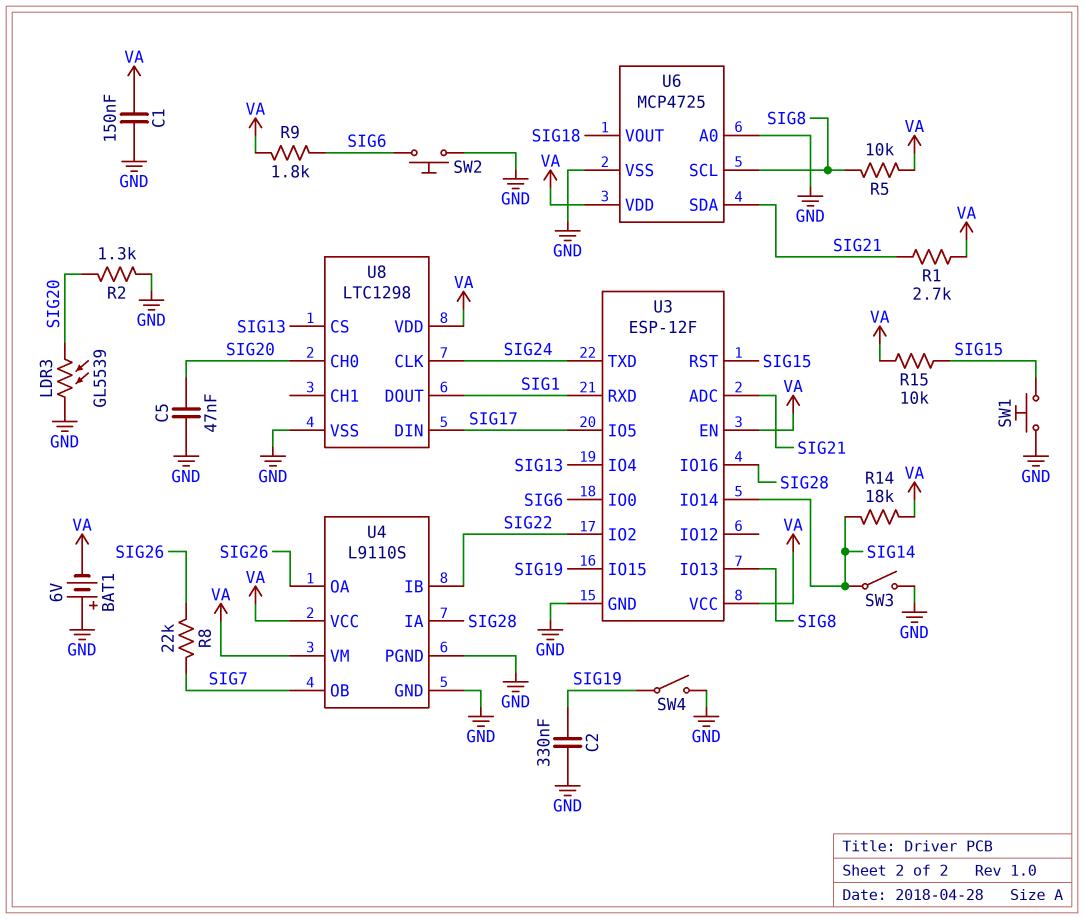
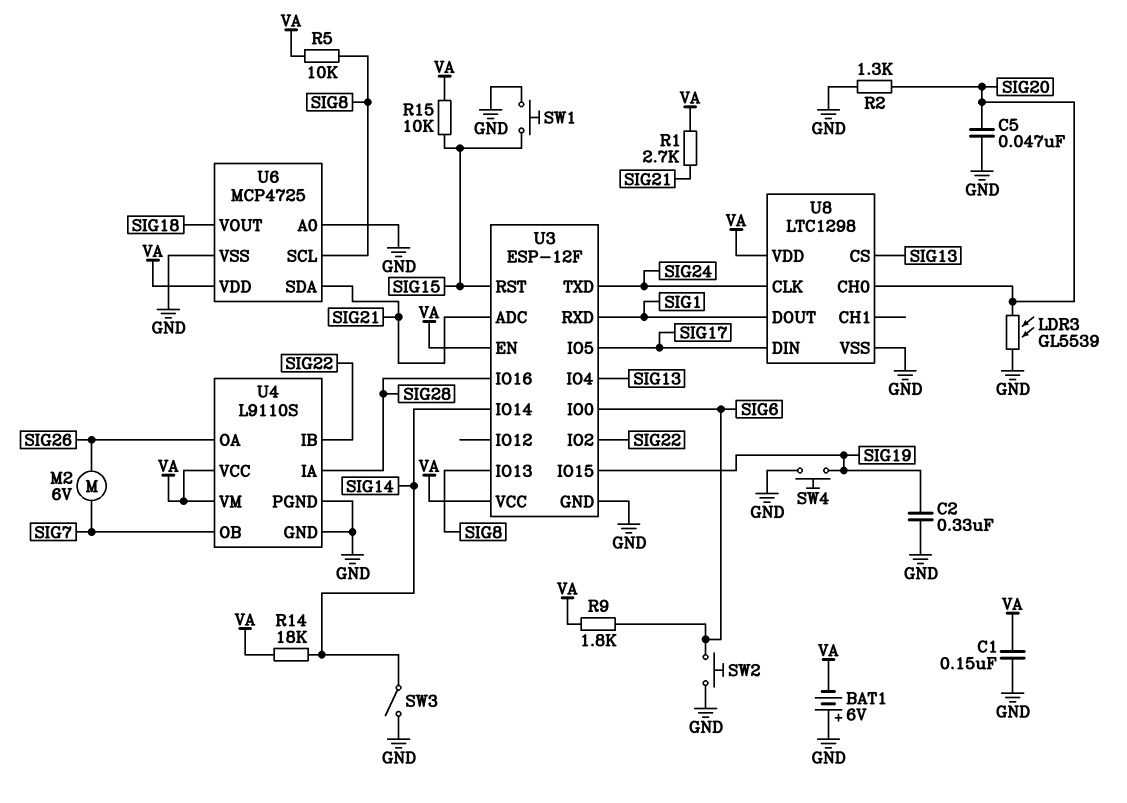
M2: none -> motor 6V (SIG7, SIG26)
R8: 22k (SIG7, SIG26) -> none
SW4: switch (GND, SIG19) -> button (GND, SIG19)

